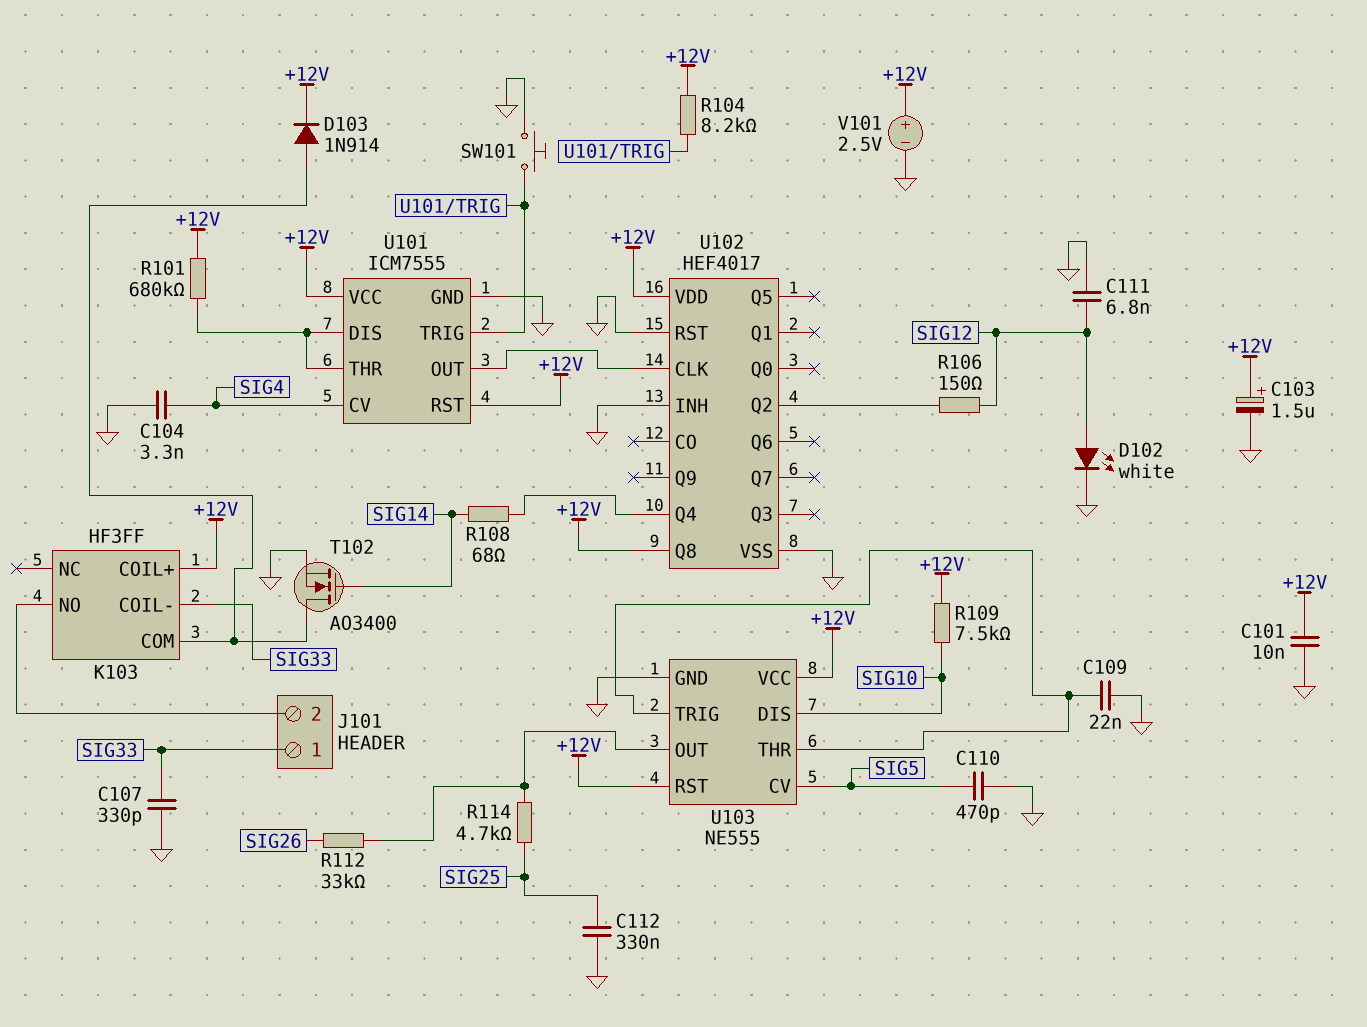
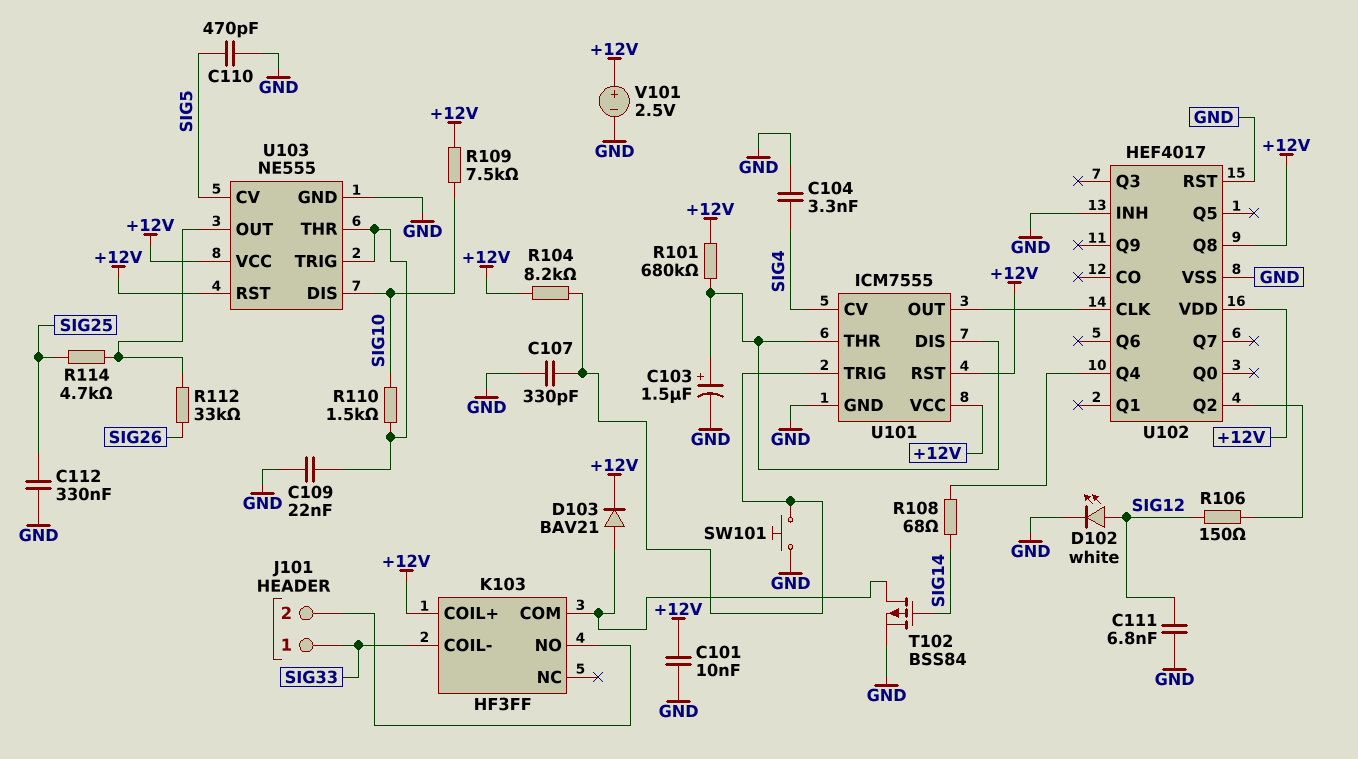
C103: 1.5uF (plus +12V, minus GND) -> 1.5uF (plus U101/DIS, minus GND)
C107: 330pF (GND, SIG33) -> 330pF (GND, U101/TRIG)
D103: diode 1N914 (A K103/COM, K +12V) -> diode BAV21 (A K103/COM, K +12V)
R110: none -> 1.5k (SIG10, U103/THR)
T102: NMOS AO3400 (G SIG14, D K103/COM, S GND) -> PMOS BSS84 (G SIG14, D K103/COM, S GND)

